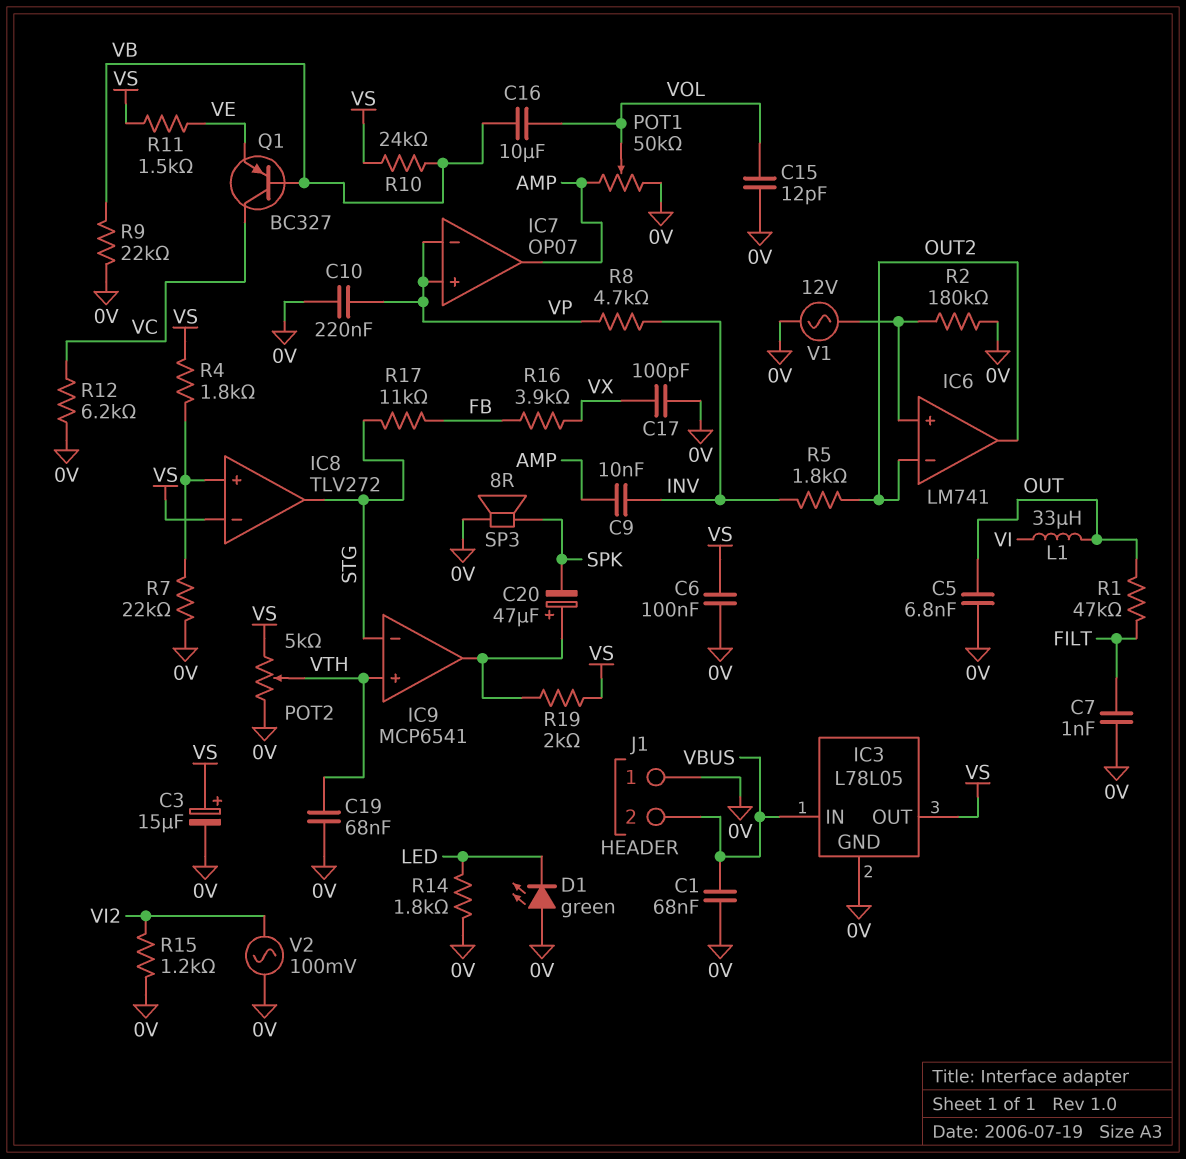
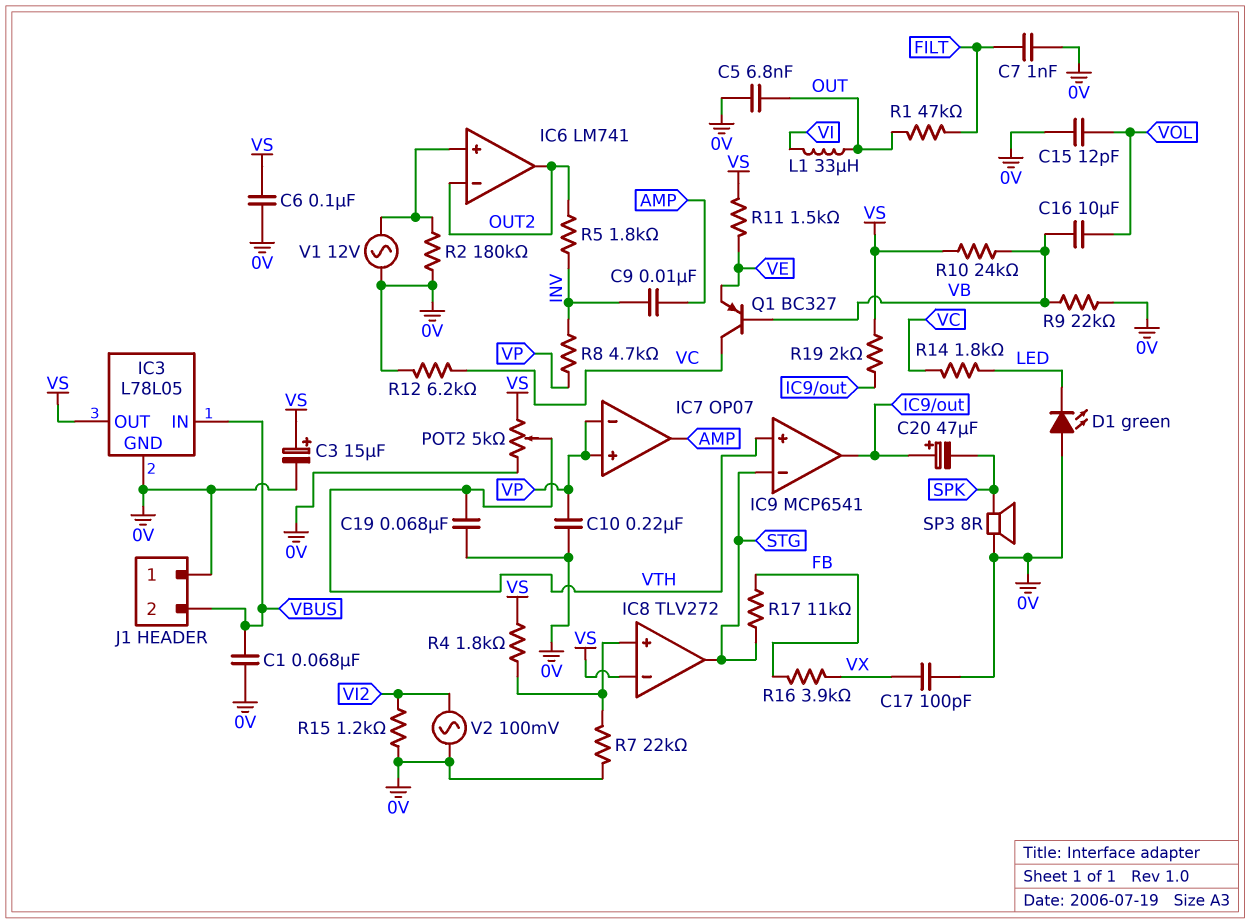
POT1: 50k (0V, AMP, wiper VOL) -> none
R14: 1.8k (0V, LED) -> 1.8k (LED, VC)

